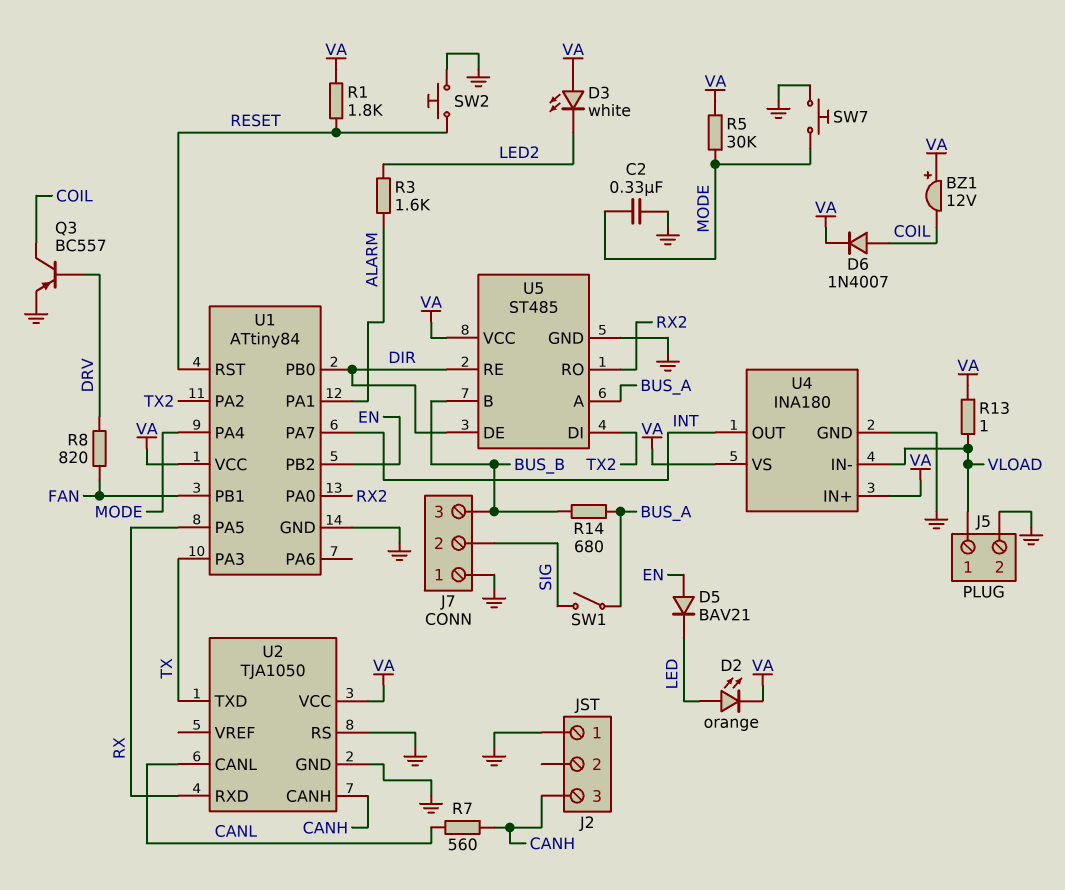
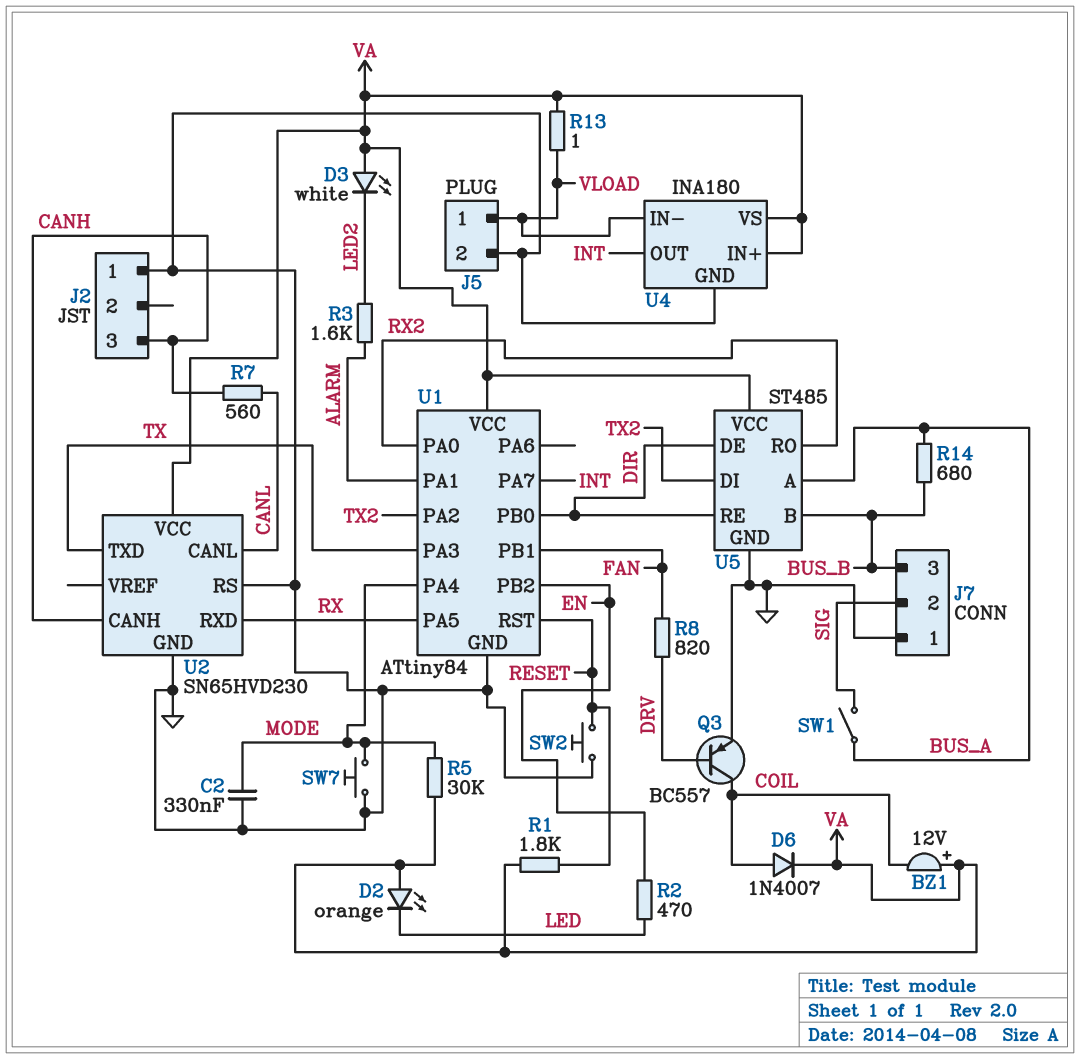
D2: LED orange (A LED, K VA) -> LED orange (A VA, K LED)
D5: diode BAV21 (A EN, K LED) -> none
R2: none -> 470 (EN, LED)
U2: TJA1050 -> SN65HVD230

